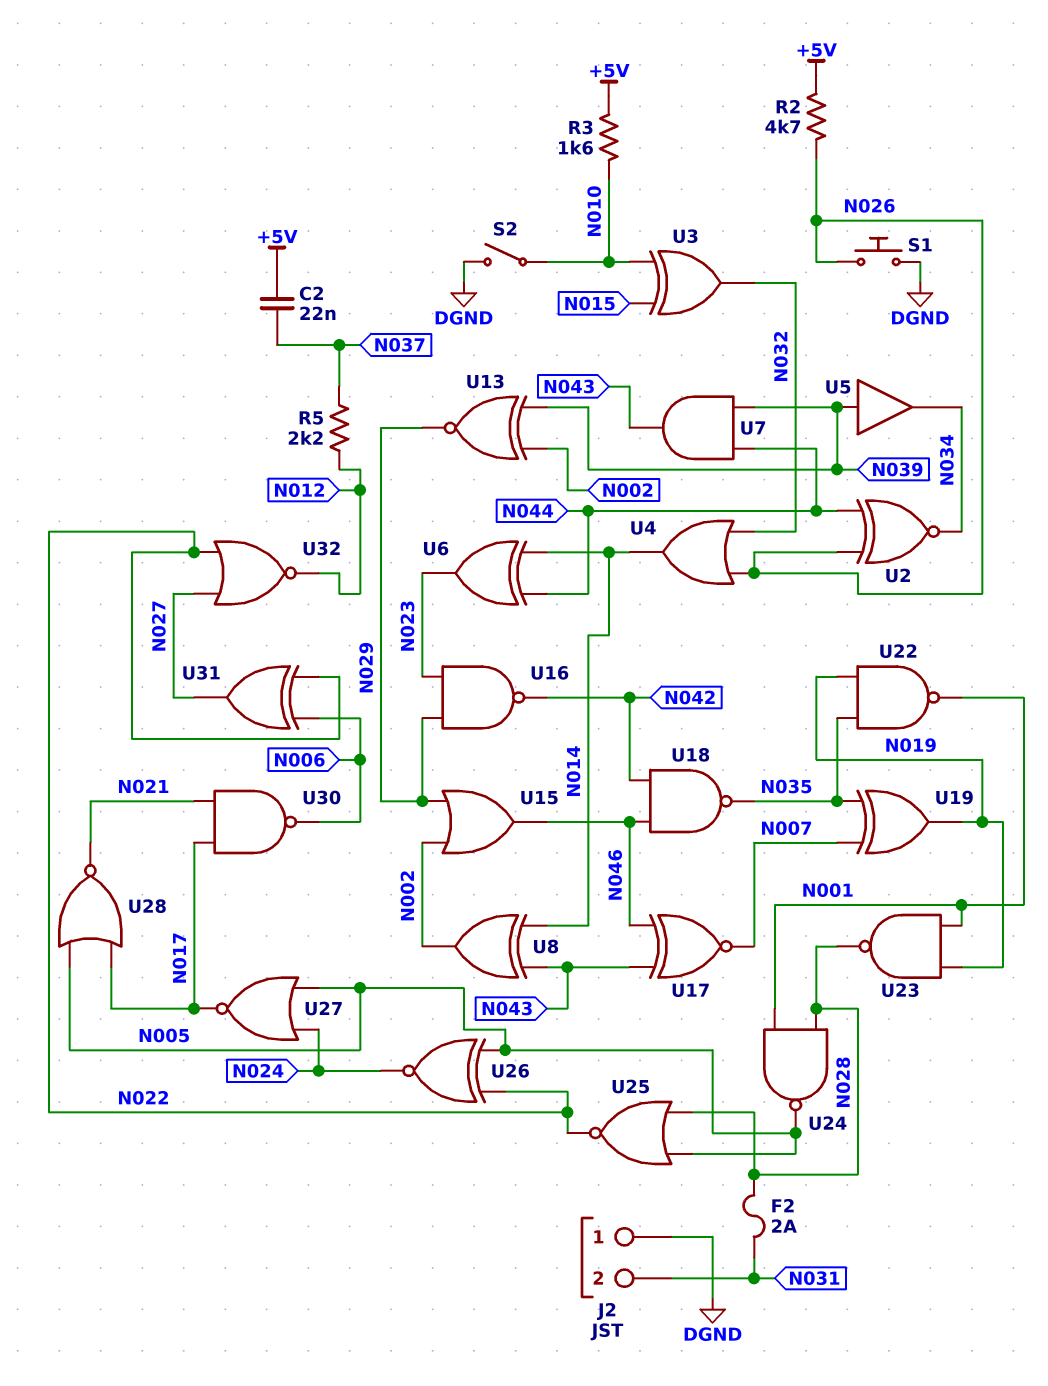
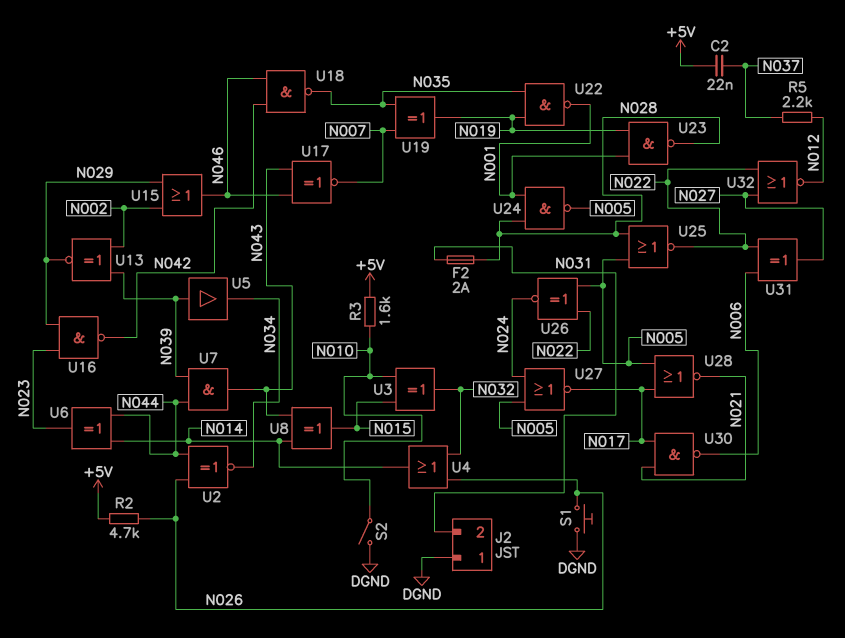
U8: XOR (in N014, in N043, out N002) -> XOR (in N014, in N043, out N015)

